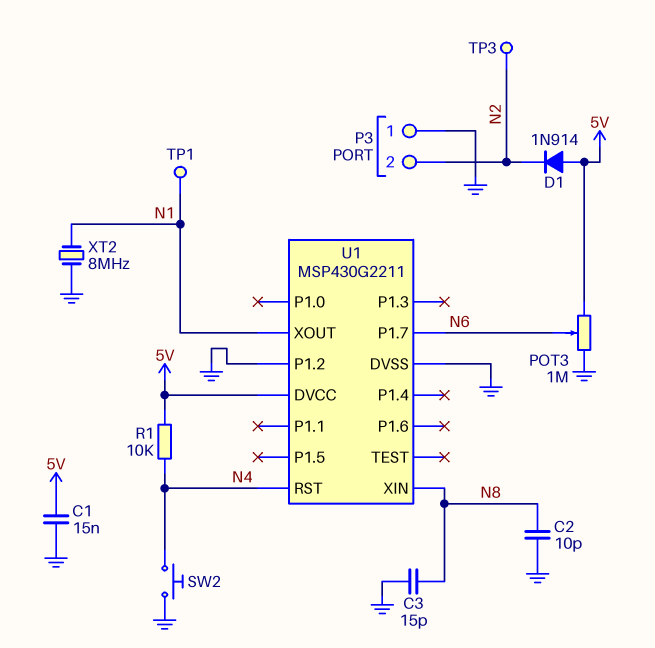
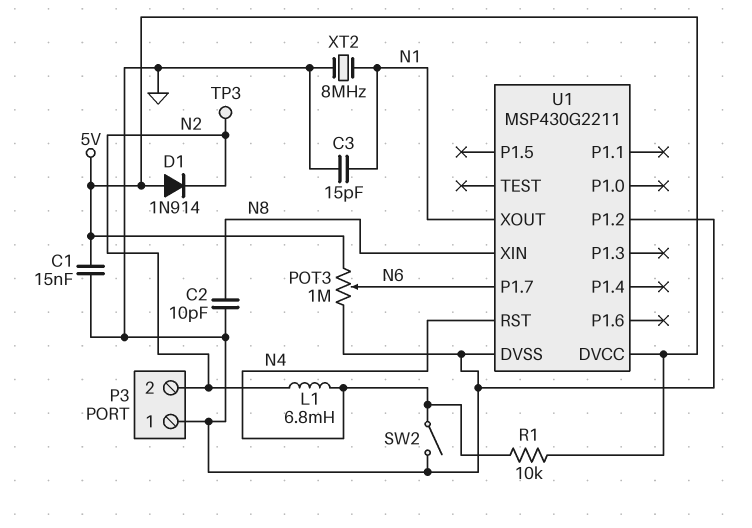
C3: 15pF (GND, N8) -> 15pF (GND, N1)
L1: none -> 6.8mH (N2, N4)
SW2: button (GND, N4) -> switch (GND, N4)
TP1: test point (N1) -> none

